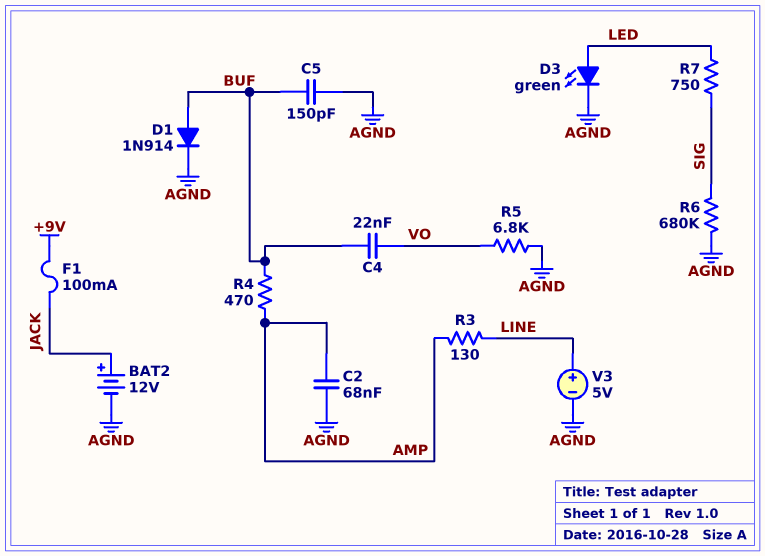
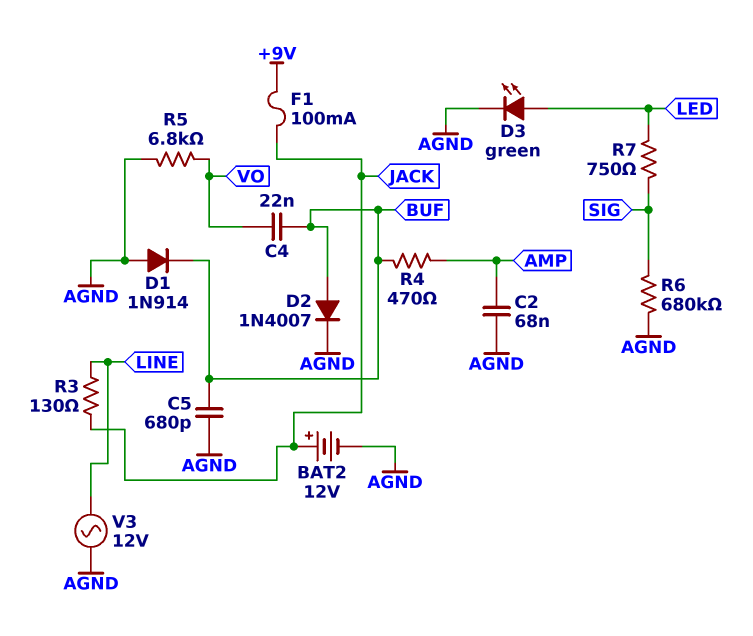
C5: 150pF (AGND, BUF) -> 680pF (AGND, BUF)
D1: diode 1N914 (A BUF, K AGND) -> diode 1N914 (A AGND, K BUF)
D2: none -> diode 1N4007 (A BUF, K AGND)
R3: 130 (AMP, LINE) -> 130 (JACK, LINE)
V3: 5V (plus LINE, minus AGND) -> AC 12V (AGND, LINE)

